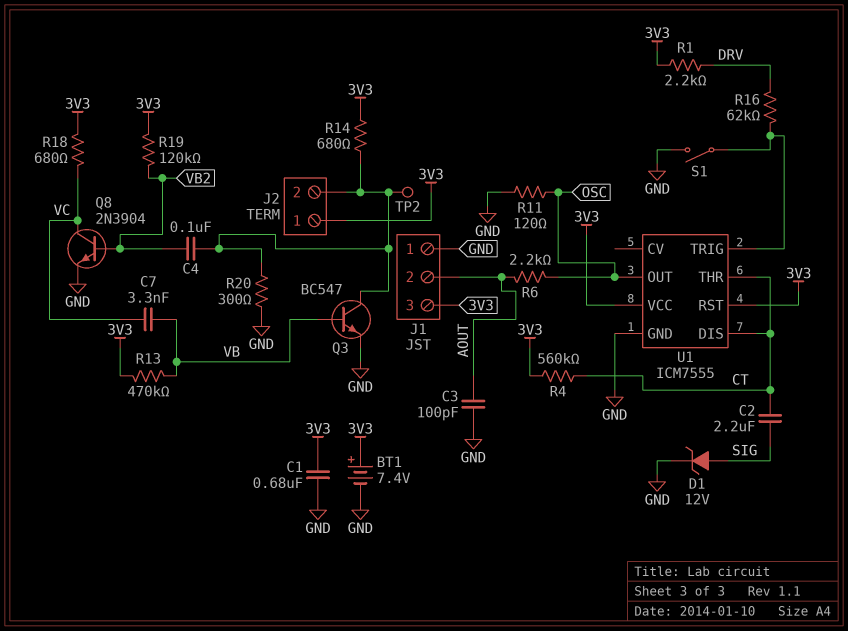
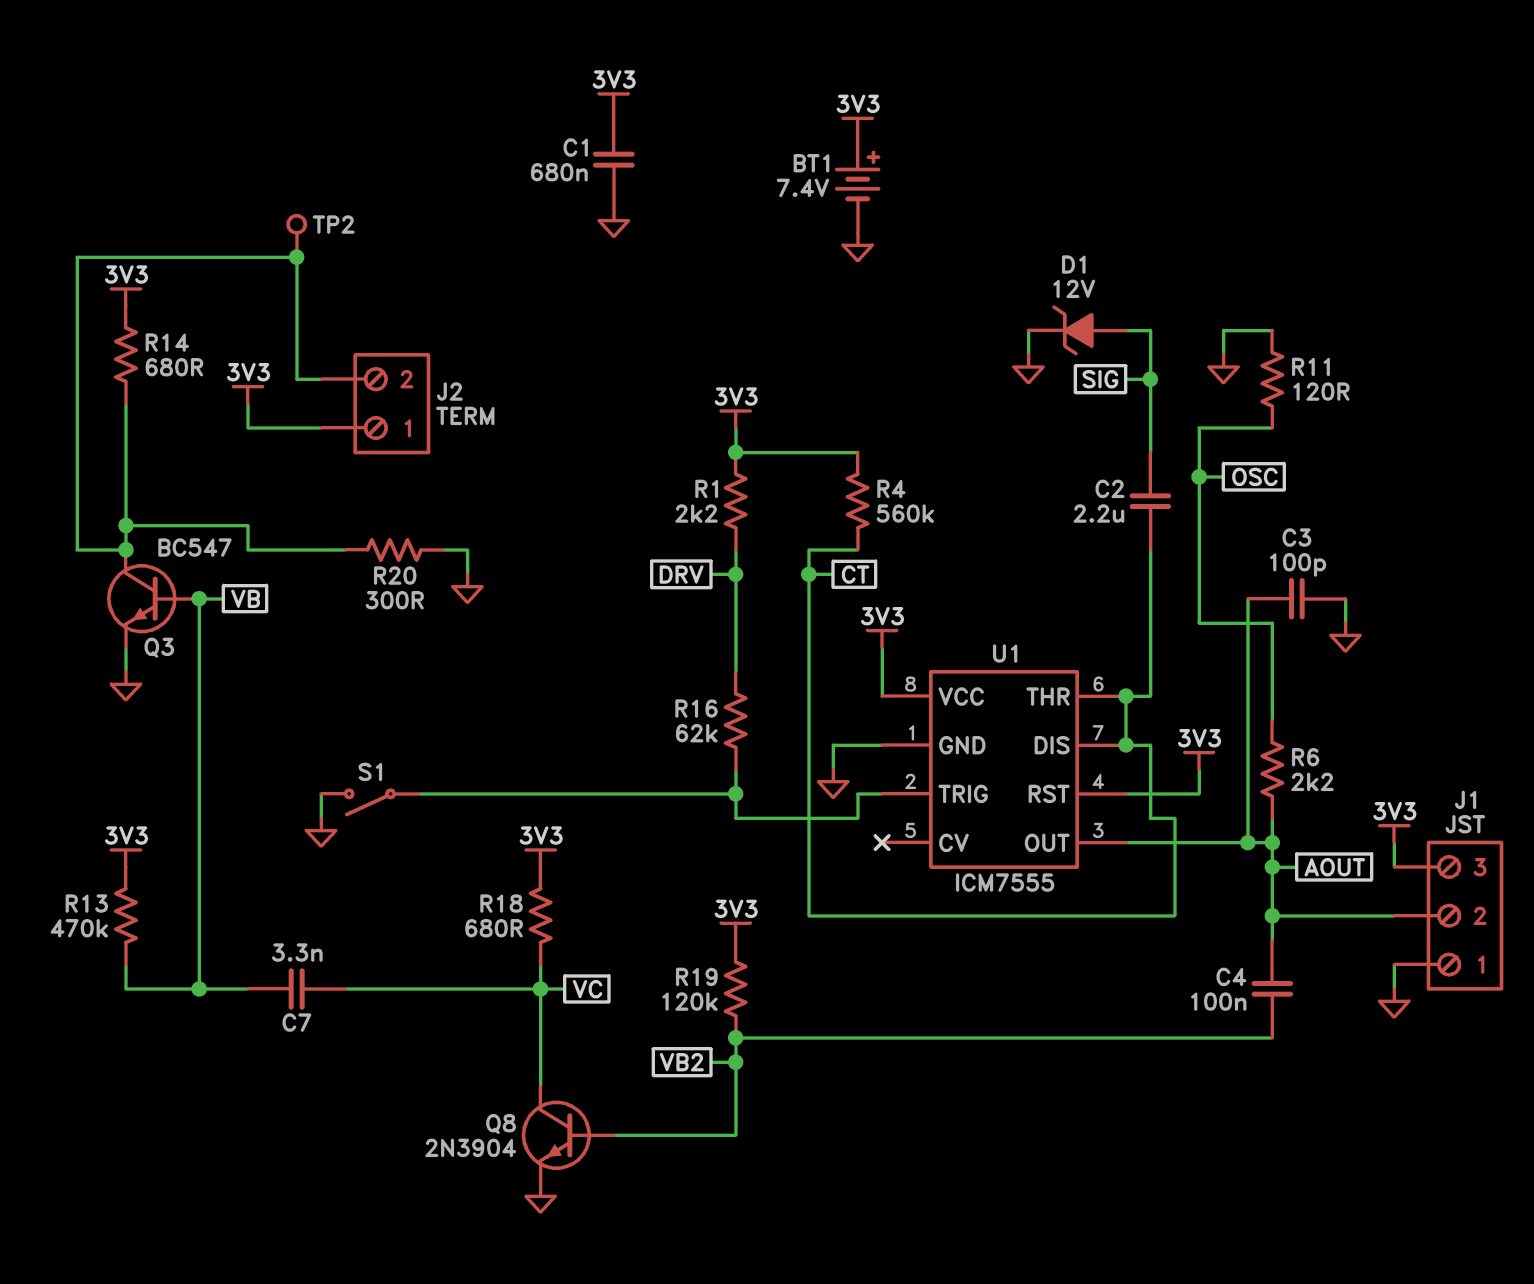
C4: 100nF (J2/2, VB2) -> 100nF (AOUT, VB2)
U1 pin OUT: OSC -> AOUT

